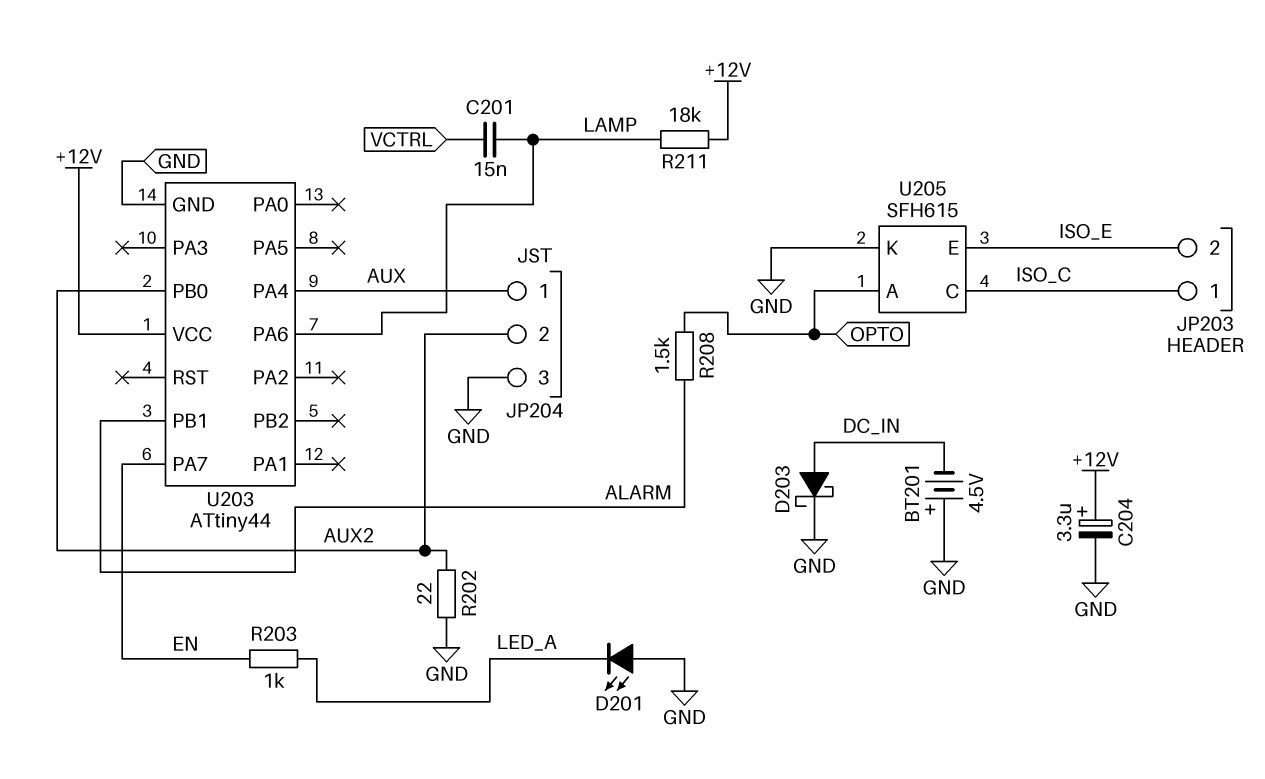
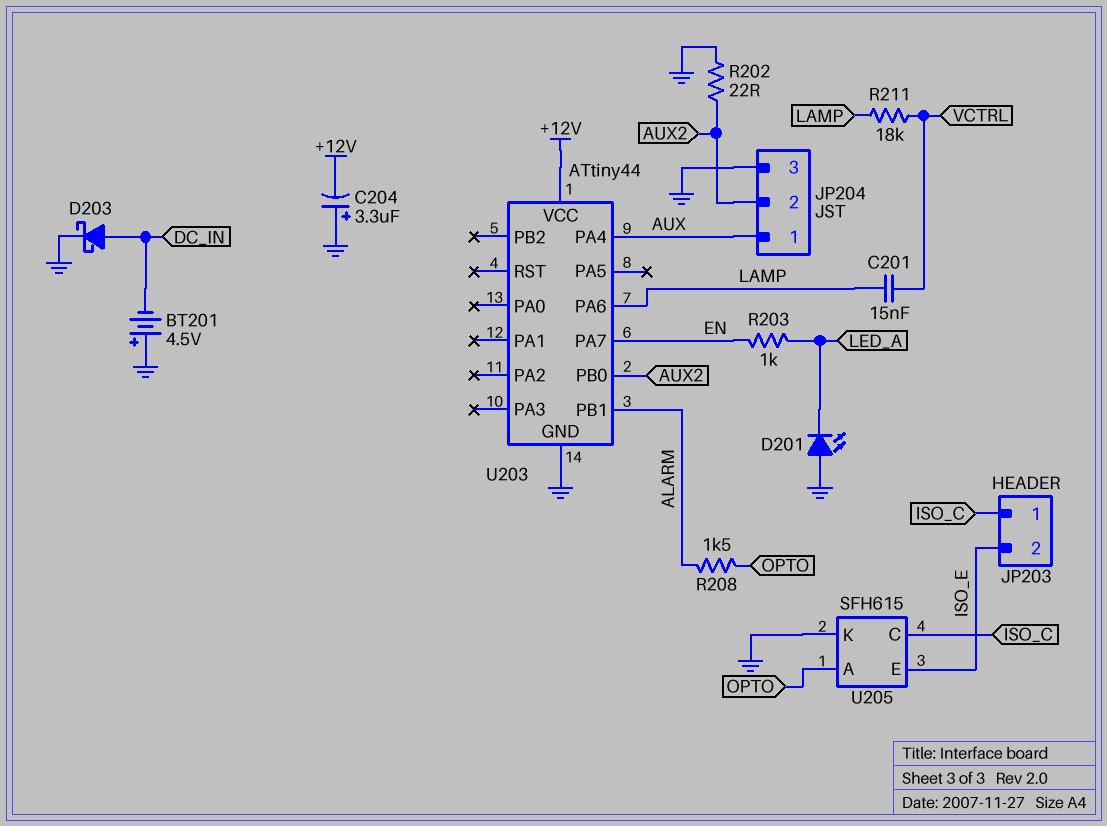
C204: 3.3uF (plus +12V, minus GND) -> 3.3uF (plus GND, minus +12V)
R211: 18k (+12V, LAMP) -> 18k (LAMP, VCTRL)

